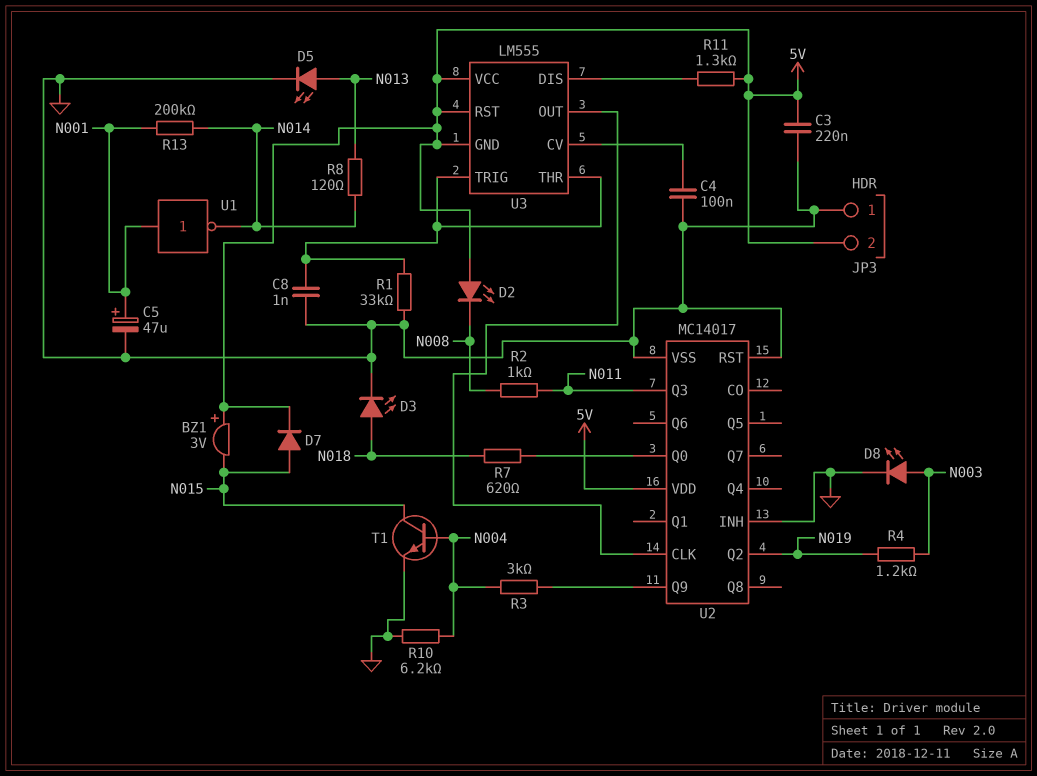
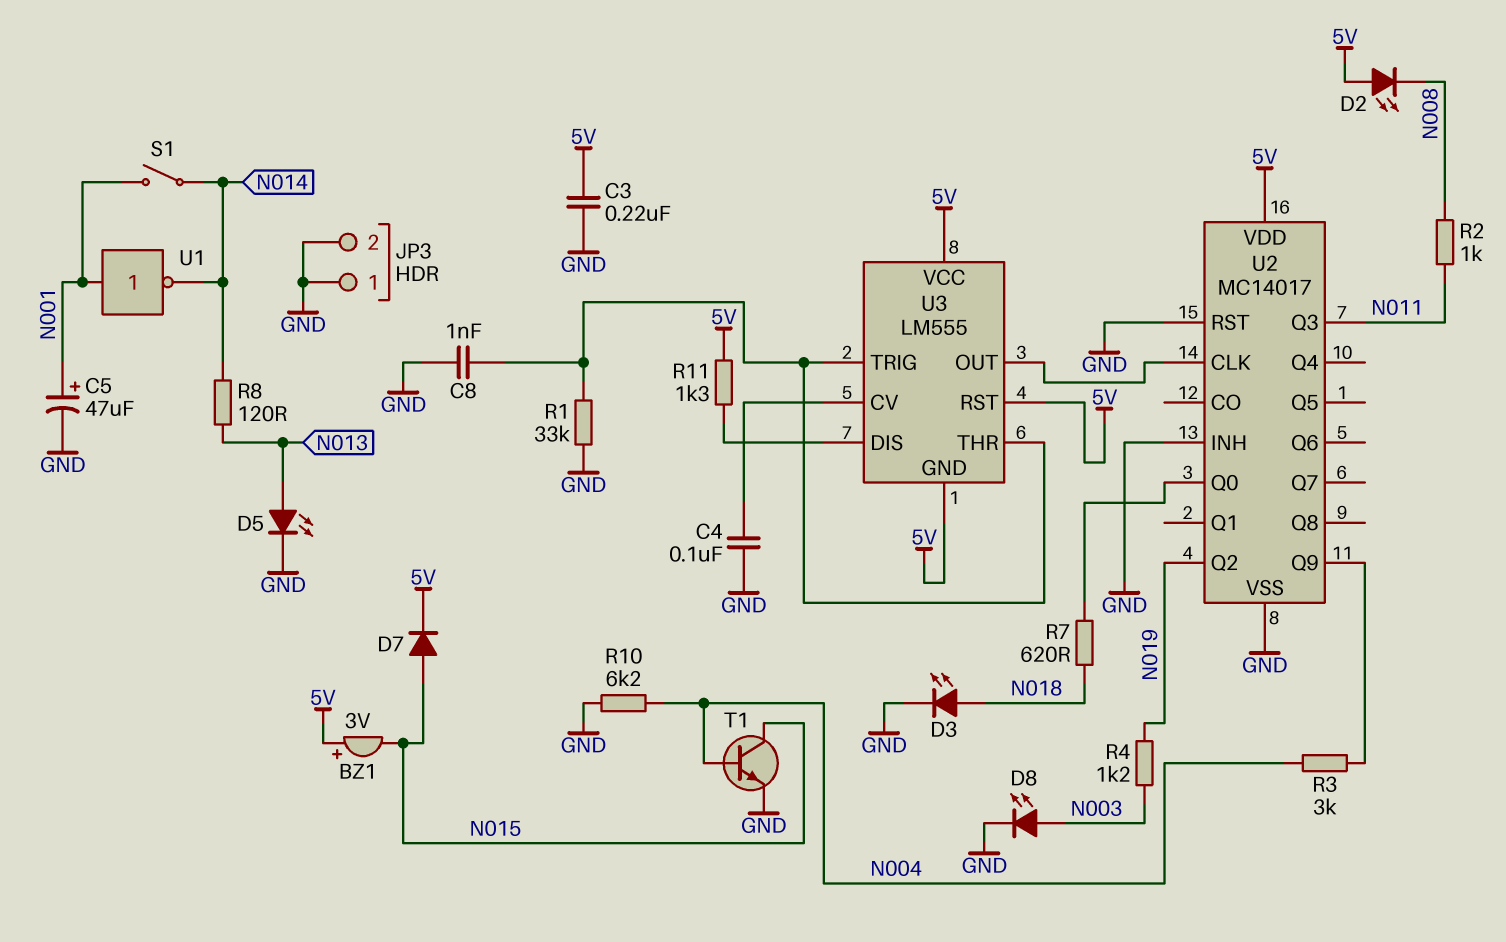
JP3 pin 2: 5V -> GND
R13: 200k (N001, N014) -> none
S1: none -> switch (N001, N014)

